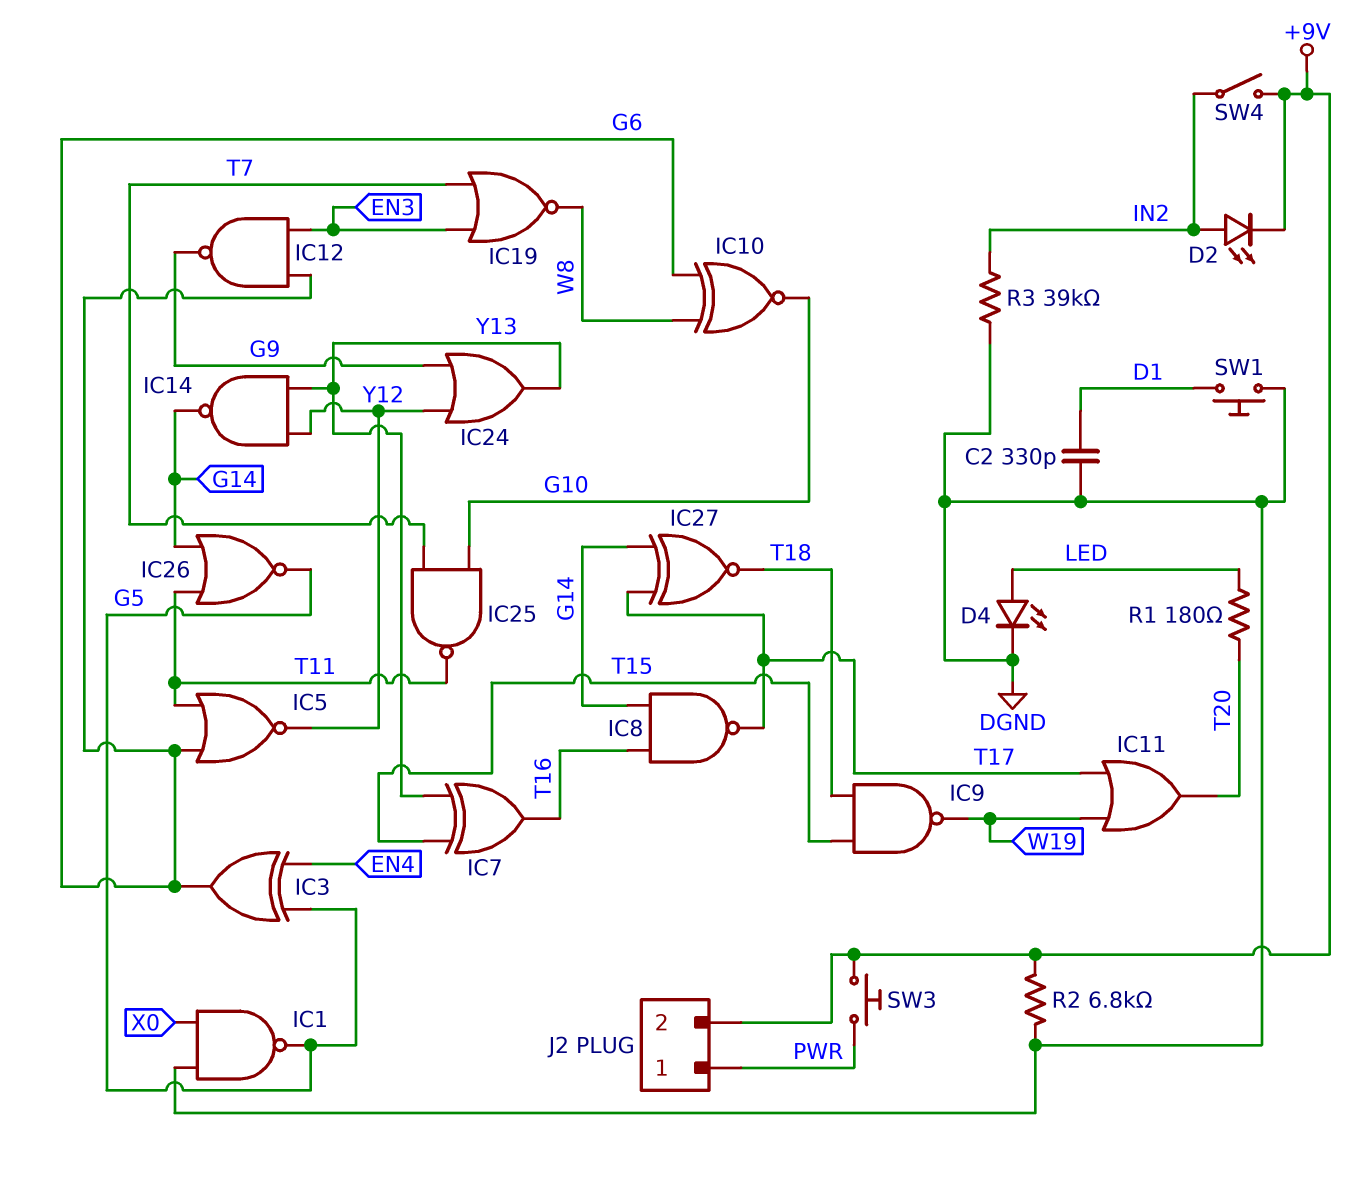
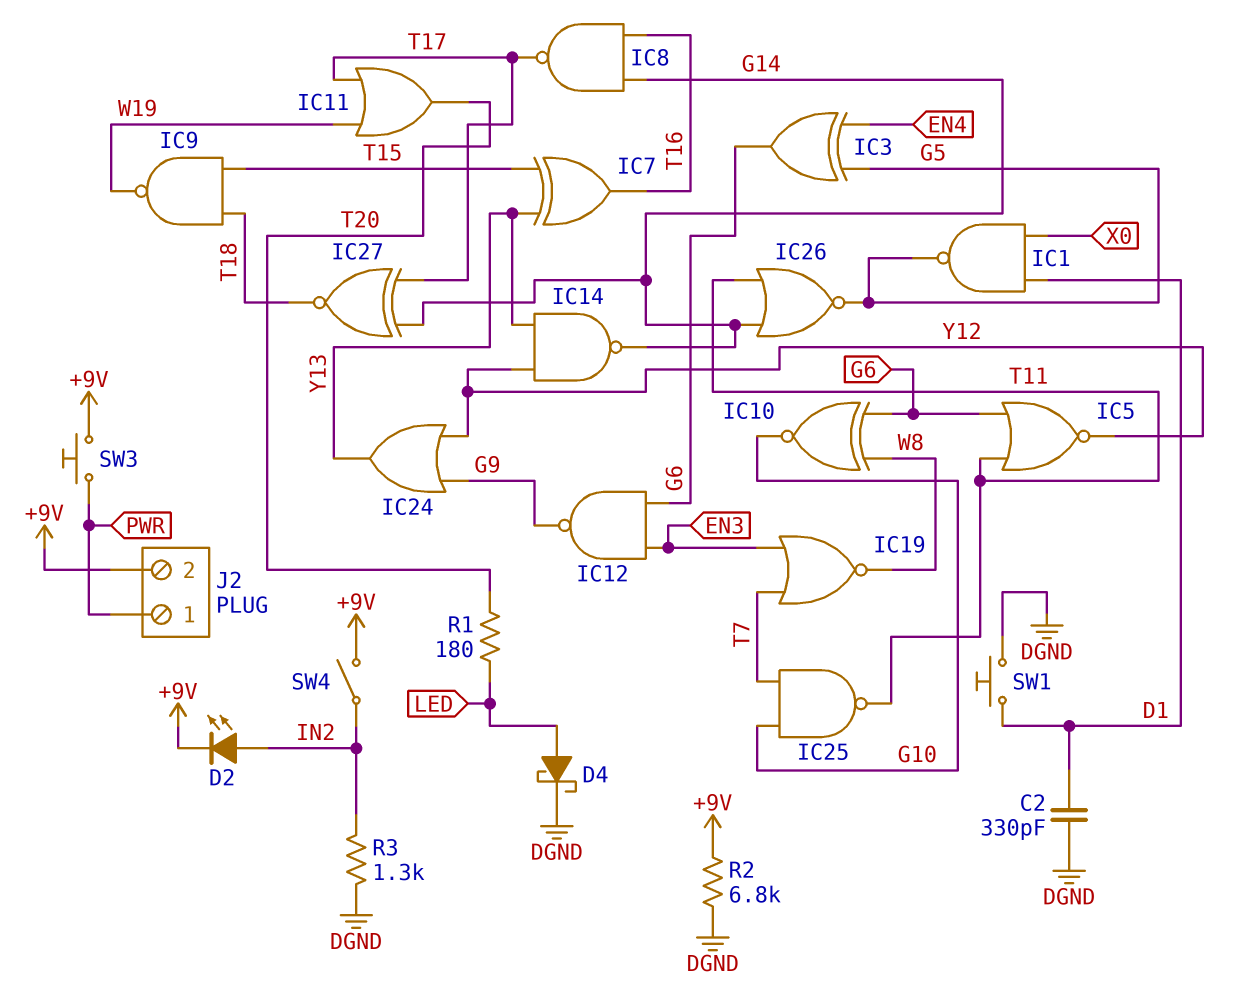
D4: LED (A LED, K DGND) -> schottky (A LED, K DGND)
IC1: NAND (in DGND, in X0, out G5) -> NAND (in D1, in X0, out G5)
R3: 39k (DGND, IN2) -> 1.3k (DGND, IN2)

